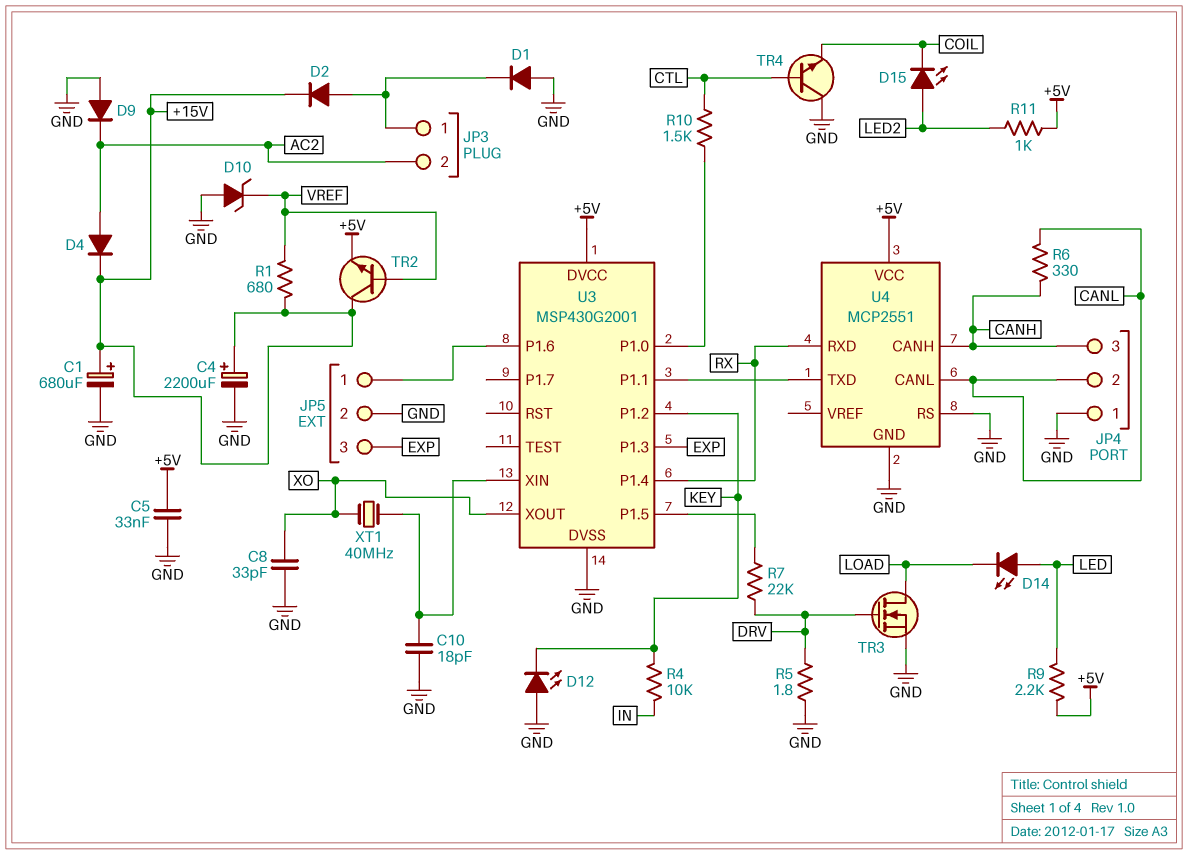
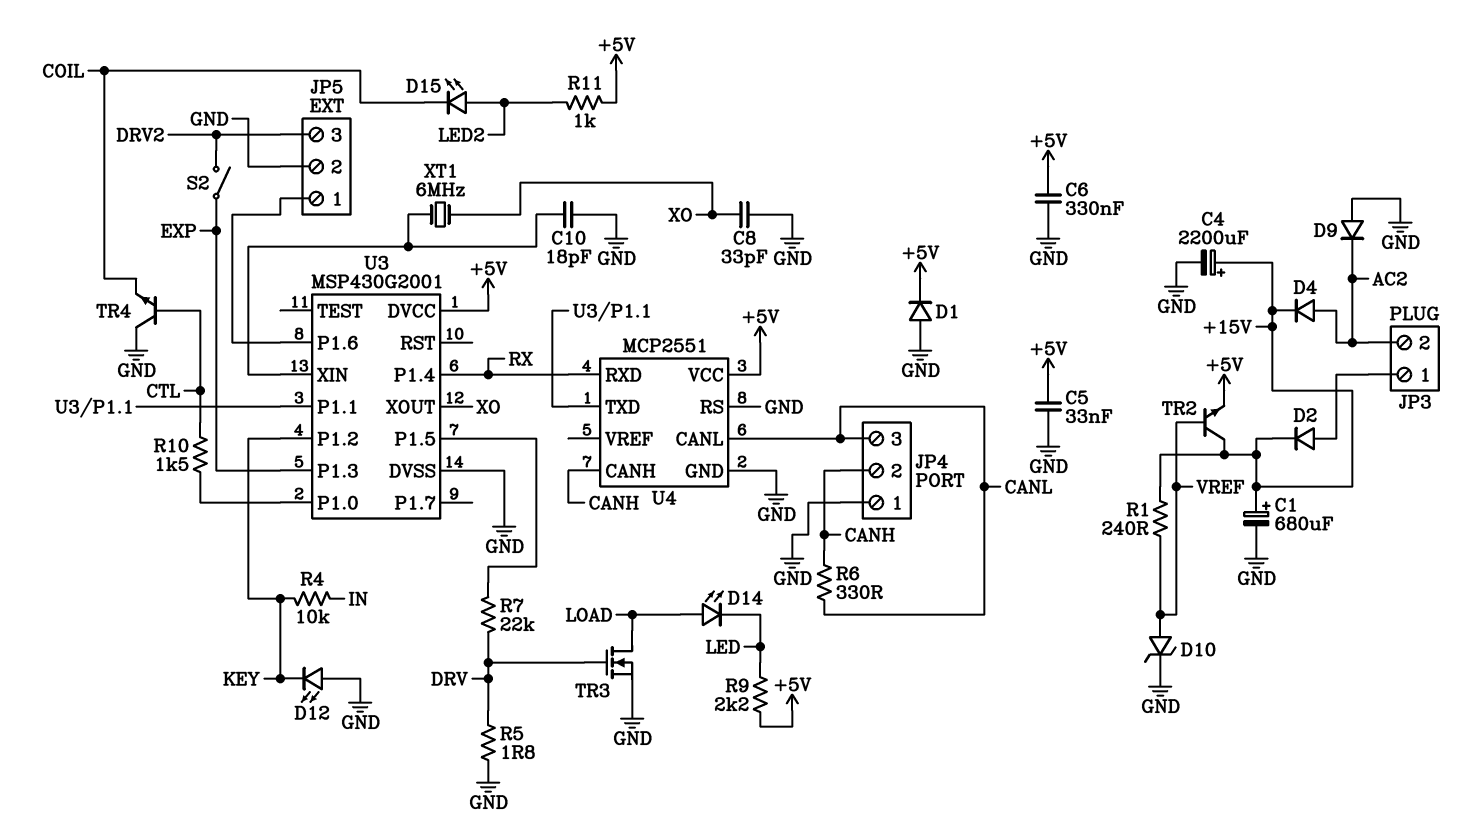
C6: none -> 330nF (+5V, GND)
D1: diode (A GND, K JP3/1) -> diode (A GND, K +5V)
D10: zener (A GND, K VREF) -> zener (A VREF, K GND)
D14: LED (A LED, K LOAD) -> LED (A LOAD, K LED)
JP4 pin 2: CANL -> CANH
JP4 pin 3: CANH -> CANL
JP5 pin 3: EXP -> DRV2
R1: 680 (+15V, VREF) -> 240 (+15V, VREF)
S2: none -> switch (DRV2, EXP)
XT1: 40MHz (U3/XIN, XO) -> 6MHz (U3/XIN, XO)

